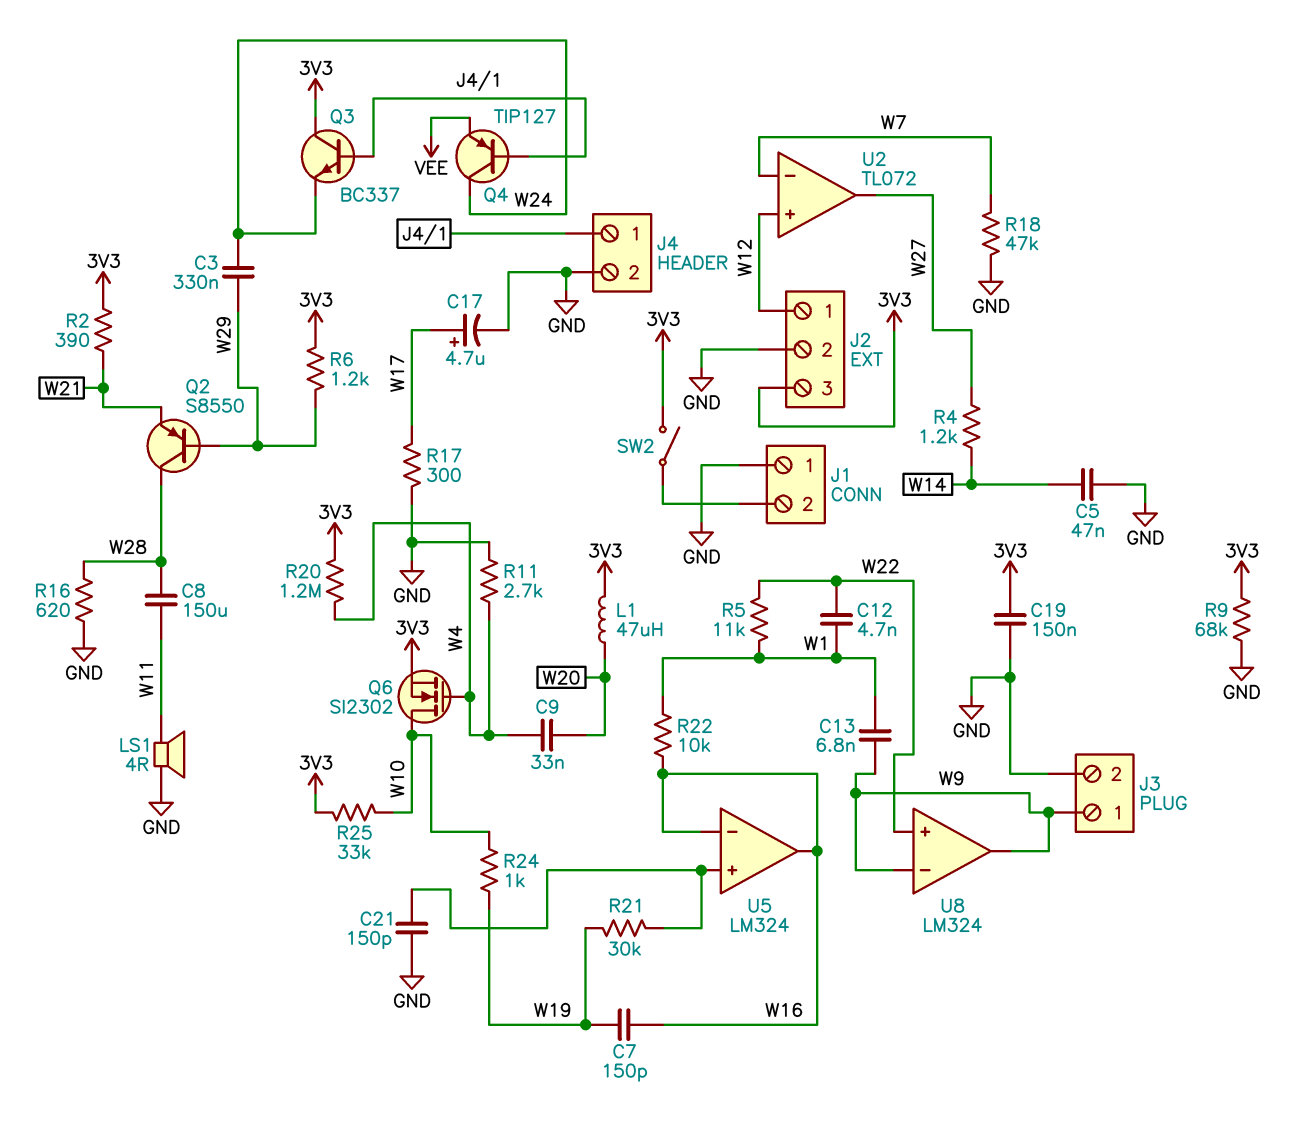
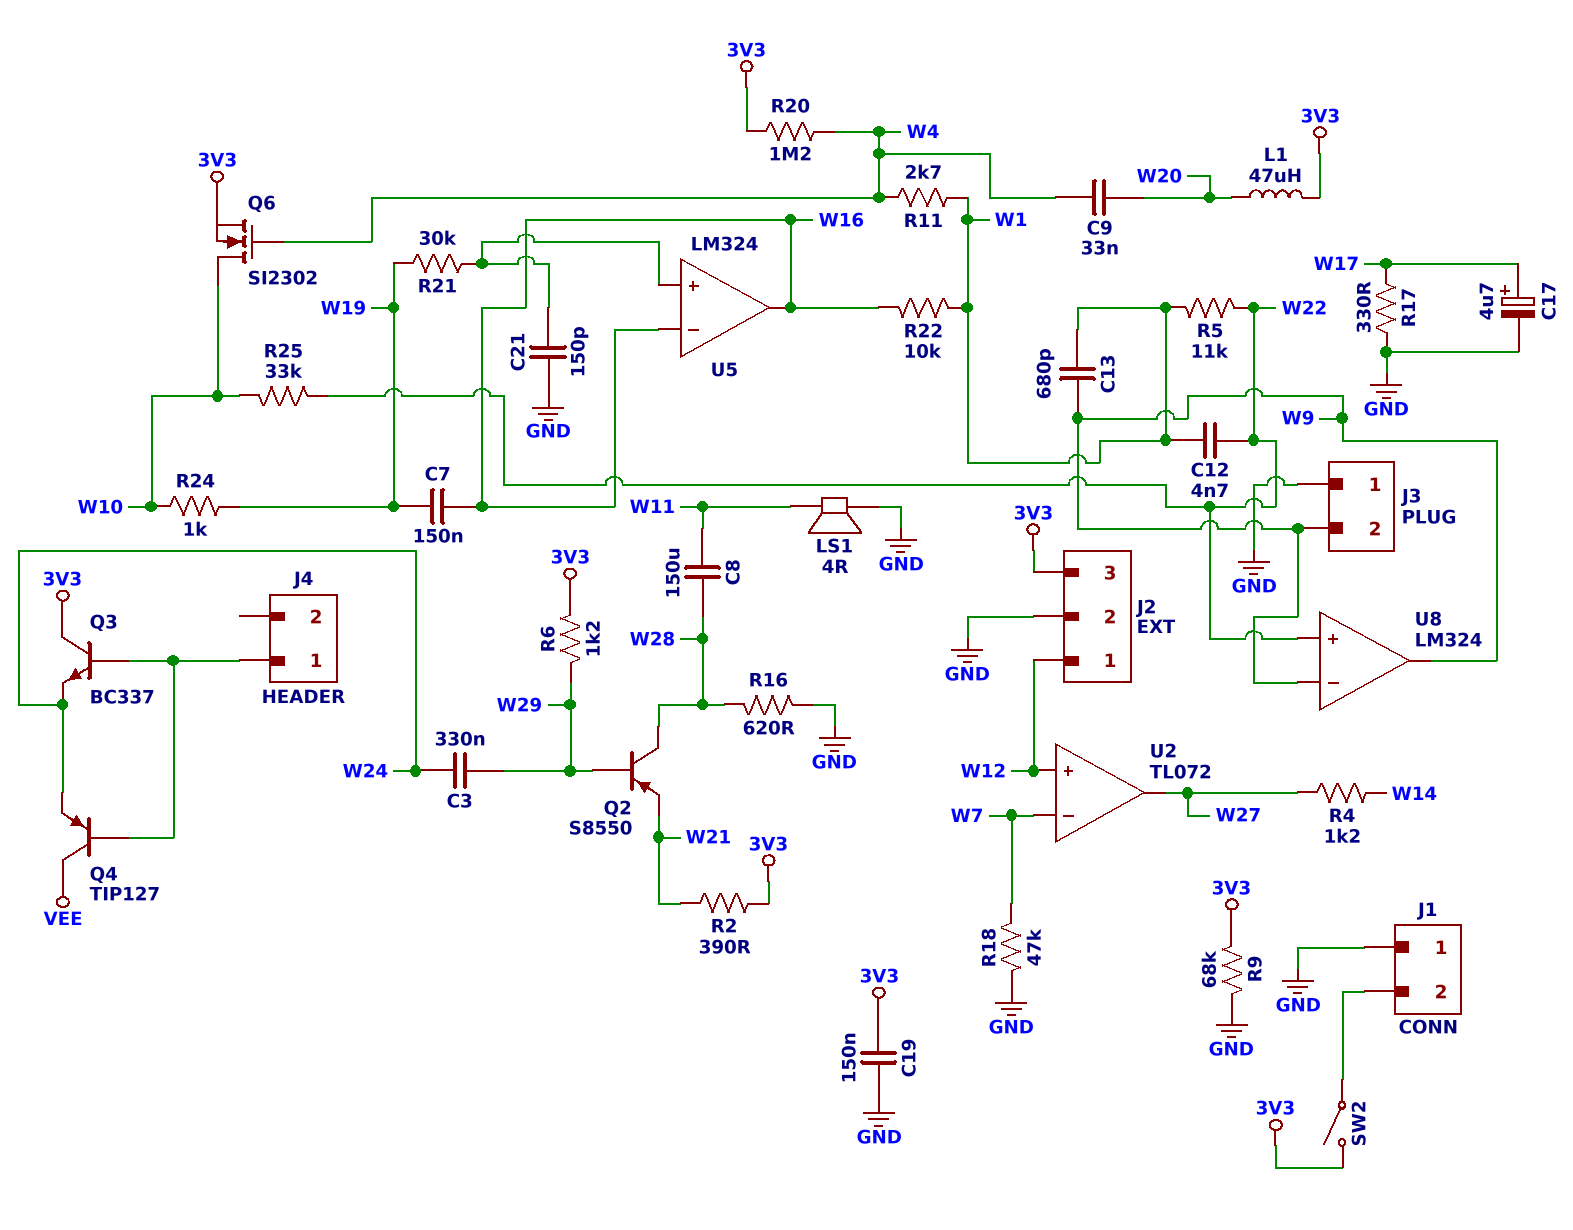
C5: 47nF (GND, W14) -> none
C7: 150pF (W16, W19) -> 150nF (W16, W19)
C13: 6.8nF (W1, W9) -> 680pF (W1, W9)
J3 pin 1: W9 -> GND
J3 pin 2: GND -> W9
J4 pin 2: GND -> none
Q4: PNP TIP127 (B J4/1, C W24, E VEE) -> PNP TIP127 (B J4/1, C VEE, E W24)
R11: 2.7k (GND, W4) -> 2.7k (W1, W4)
R17: 300 (GND, W17) -> 330 (GND, W17)
R25: 33k (3V3, W10) -> 33k (W10, W22)

